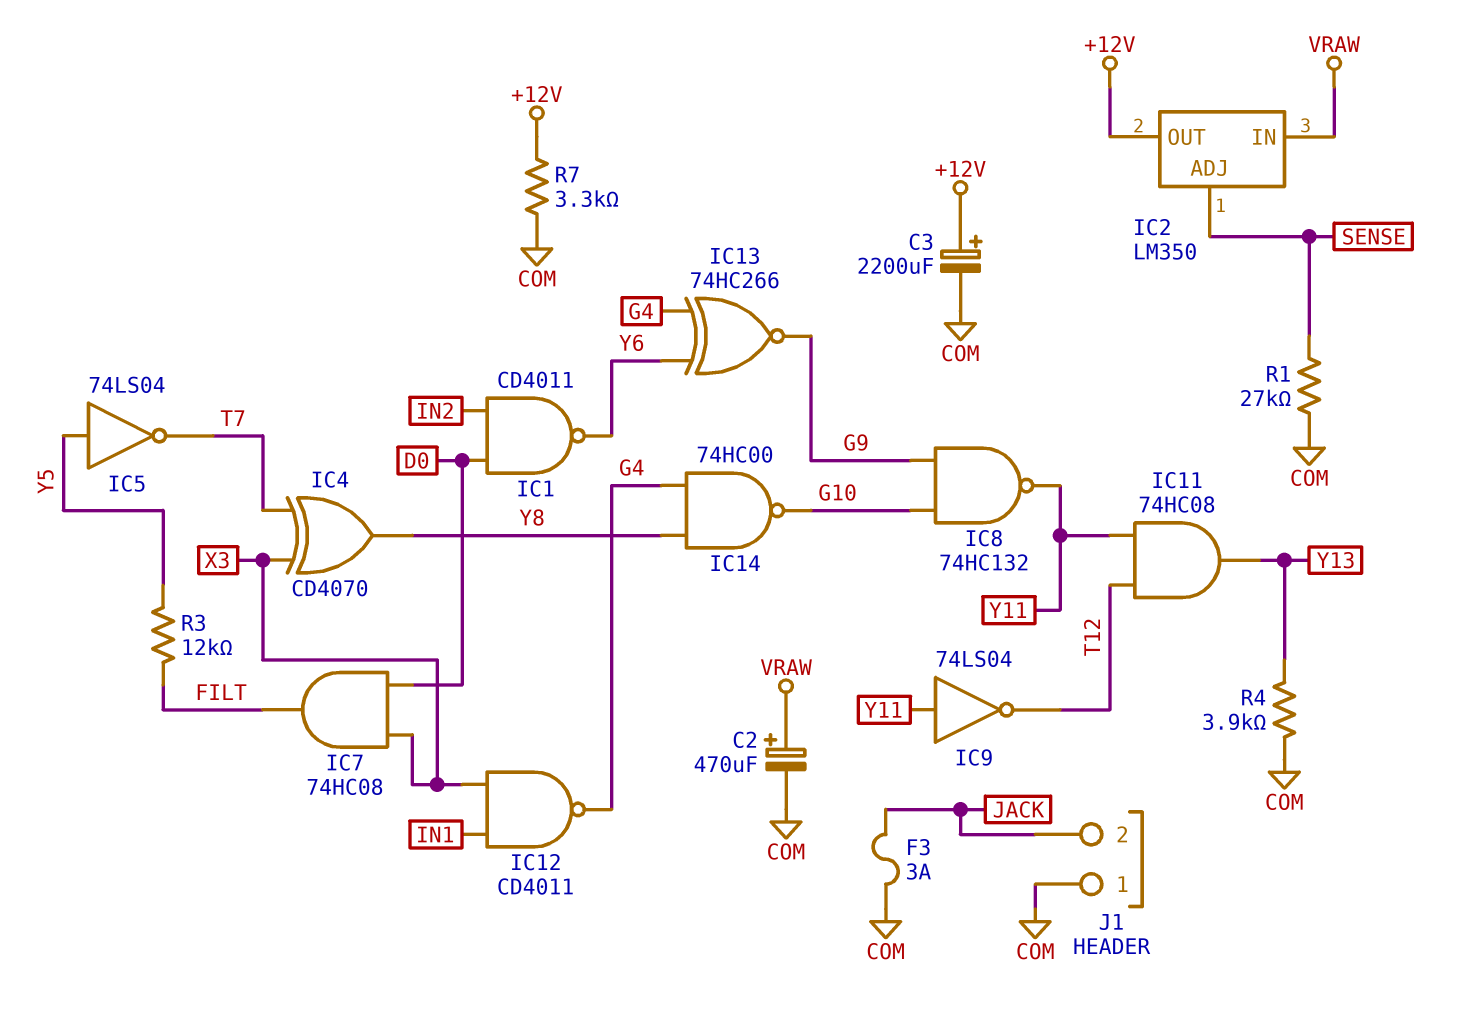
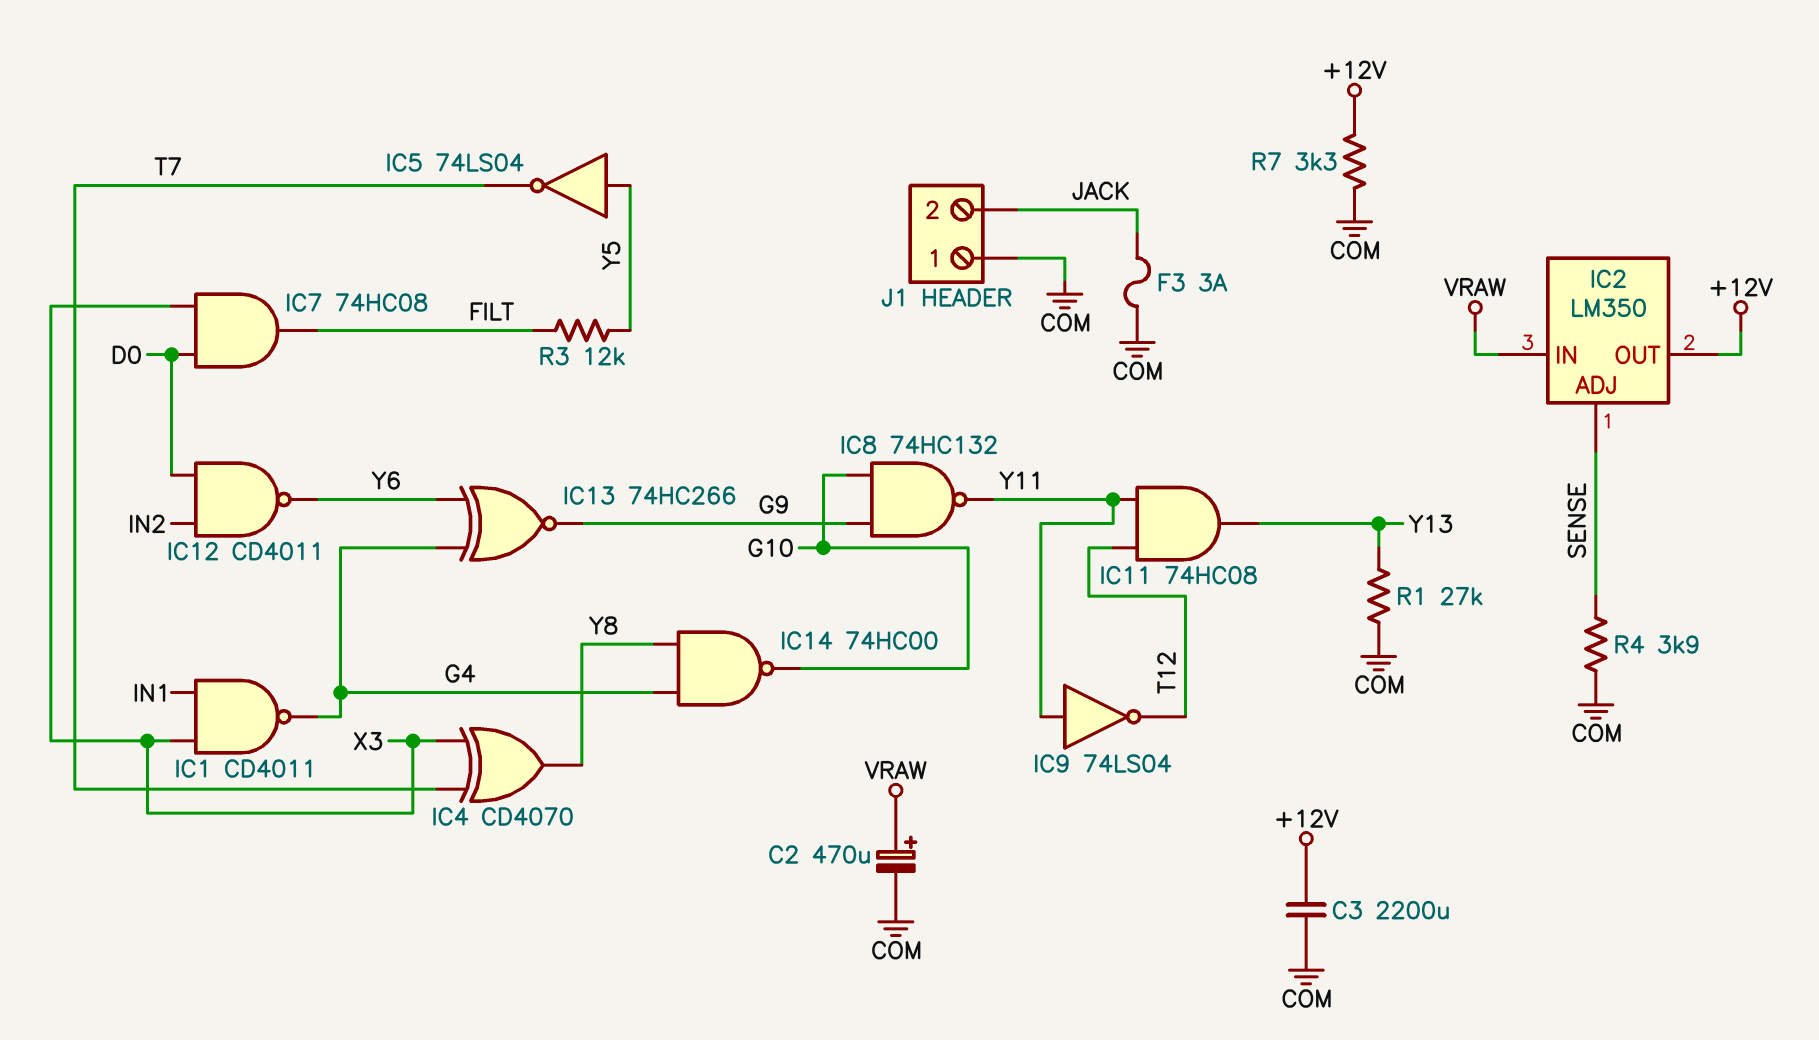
C3: 2200uF (plus +12V, minus COM) -> 2200uF (+12V, COM)
IC1: NAND CD4011 (in D0, in IN2, out Y6) -> NAND CD4011 (in IN1, in X3, out G4)
IC12: NAND CD4011 (in IN1, in X3, out G4) -> NAND CD4011 (in D0, in IN2, out Y6)
R1: 27k (COM, SENSE) -> 27k (COM, Y13)
R4: 3.9k (COM, Y13) -> 3.9k (COM, SENSE)

